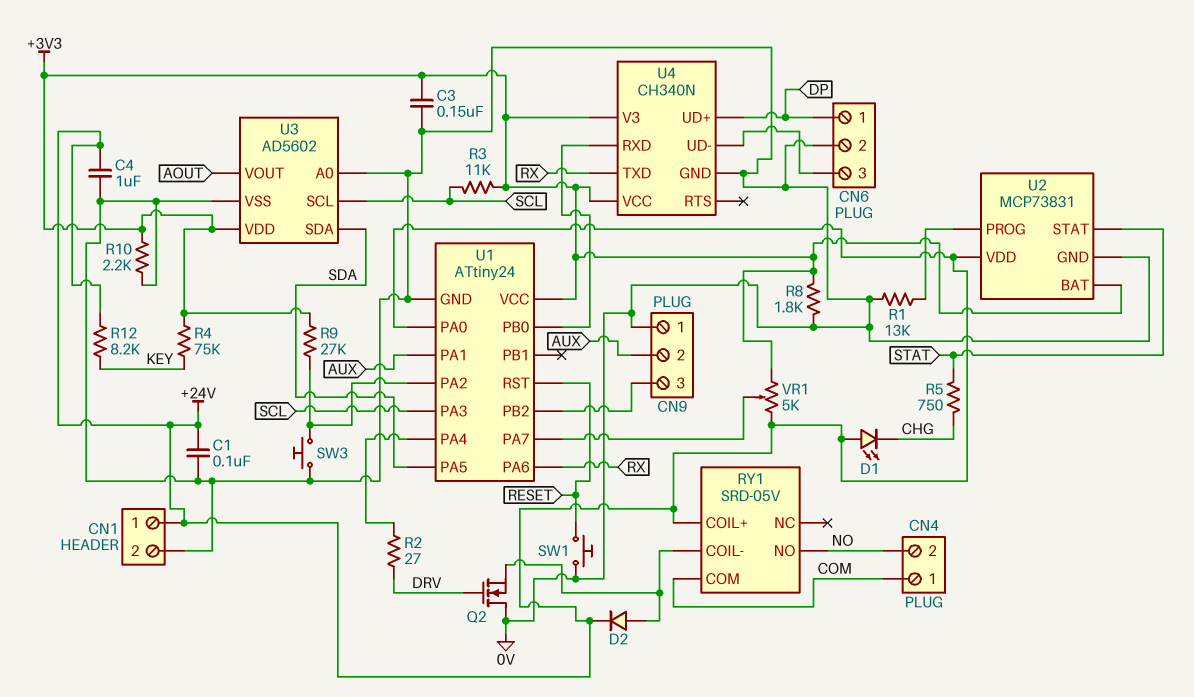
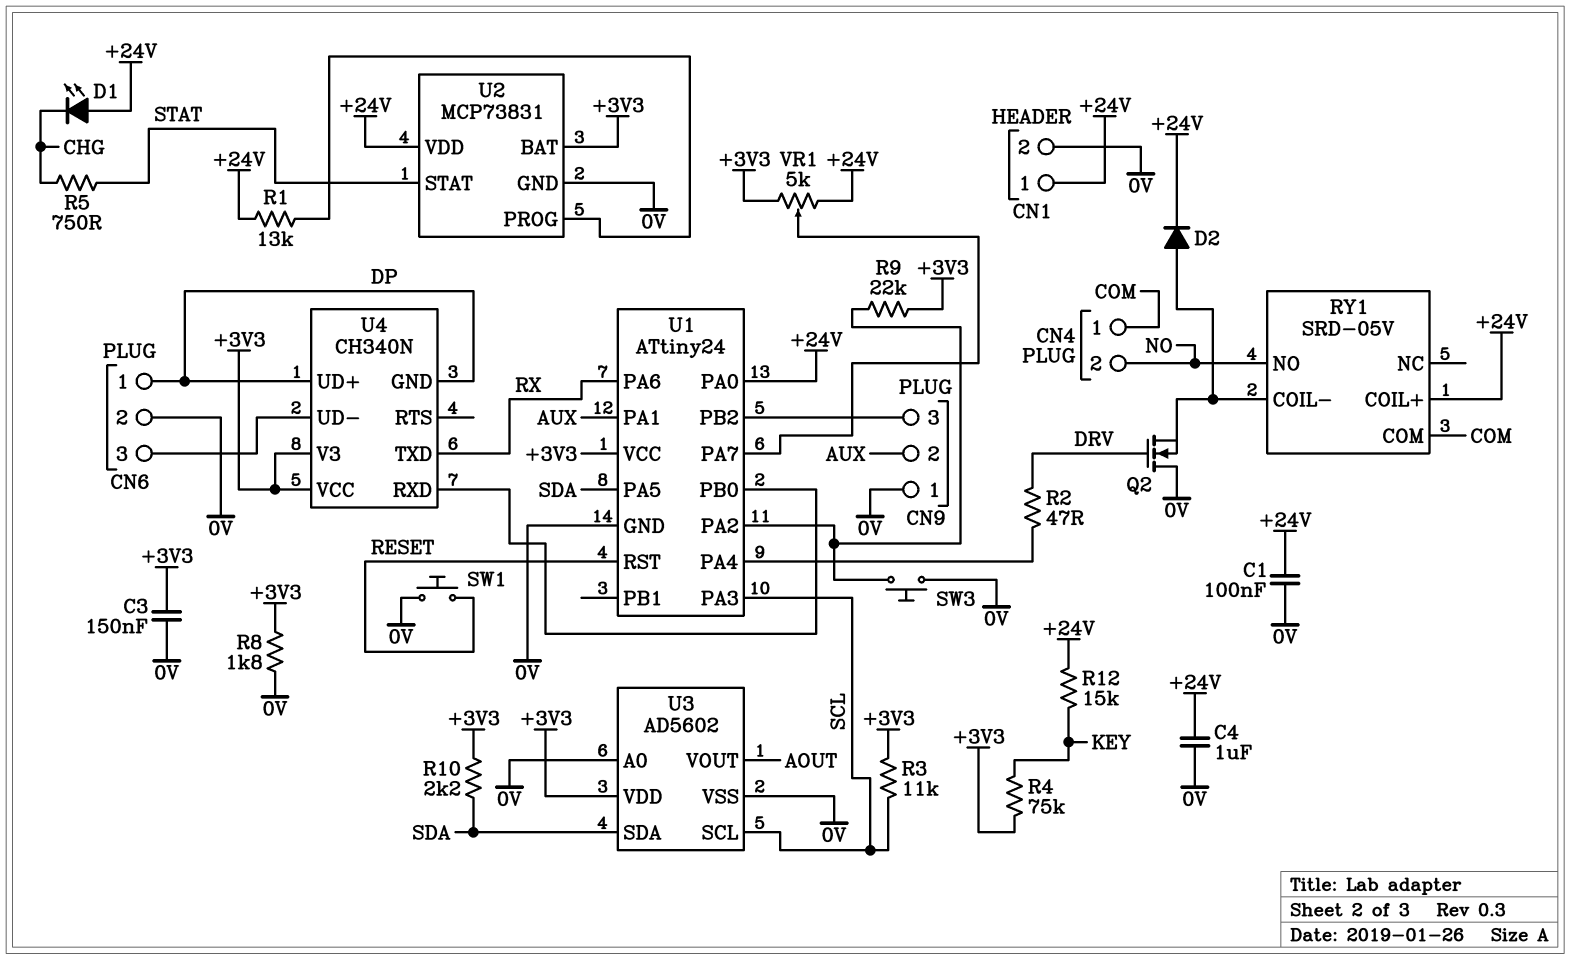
R1: 13k (0V, U2/PROG) -> 13k (+24V, U2/PROG)
R2: 27 (DRV, U1/PA4) -> 47 (DRV, U1/PA4)
R9: 27k (+3V3, U1/PA2) -> 22k (+3V3, U1/PA2)
R10: 2.2k (+3V3, 0V) -> 2.2k (+3V3, SDA)
R12: 8.2k (+24V, KEY) -> 15k (+24V, KEY)
U4 pin GND: 0V -> DP

